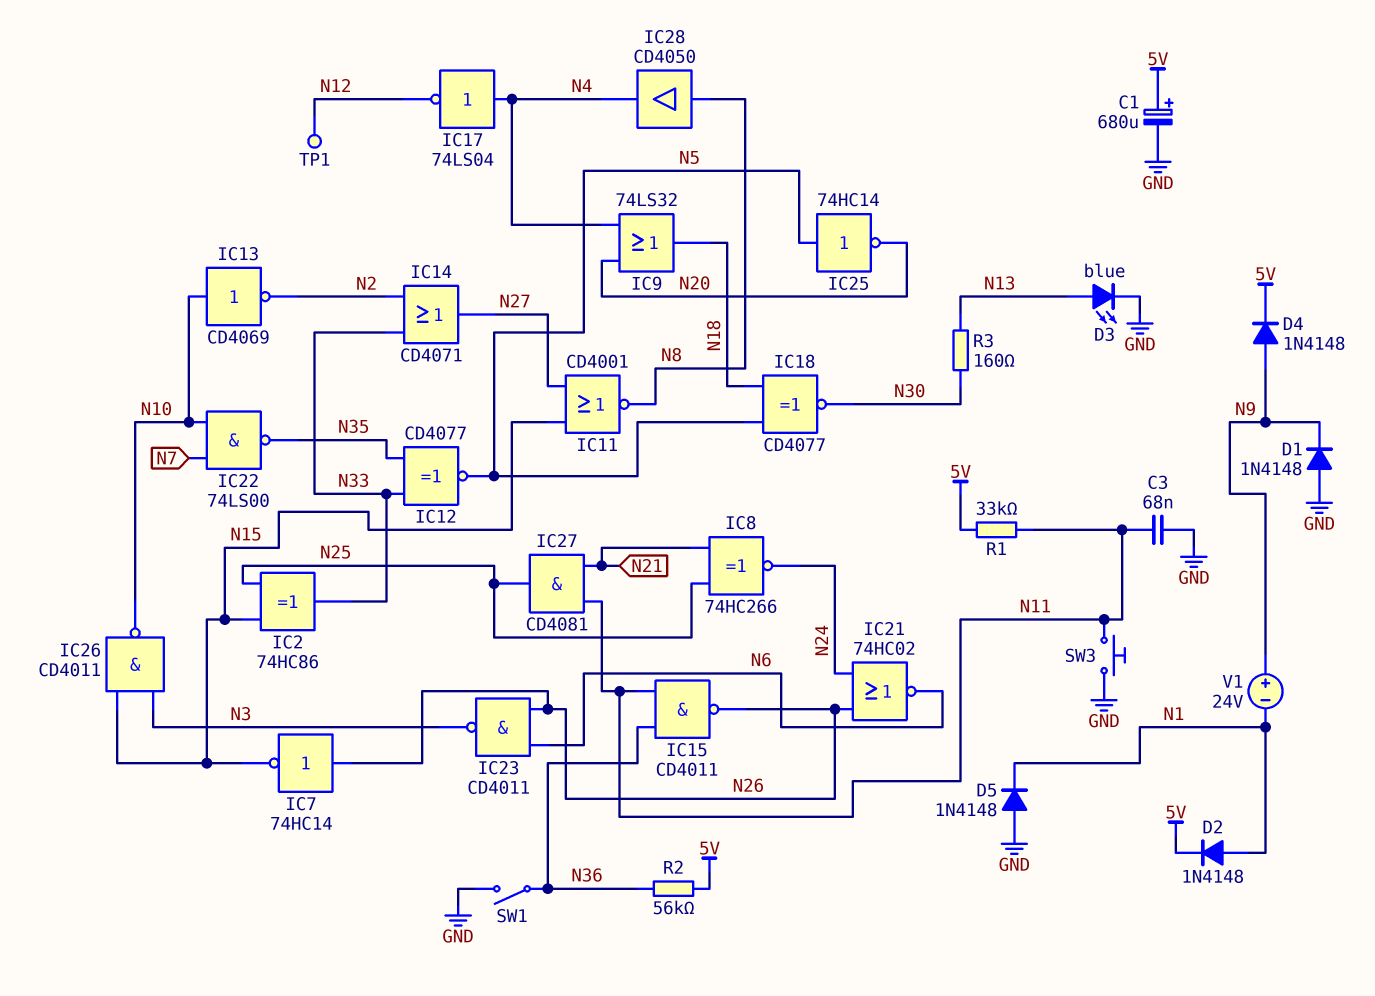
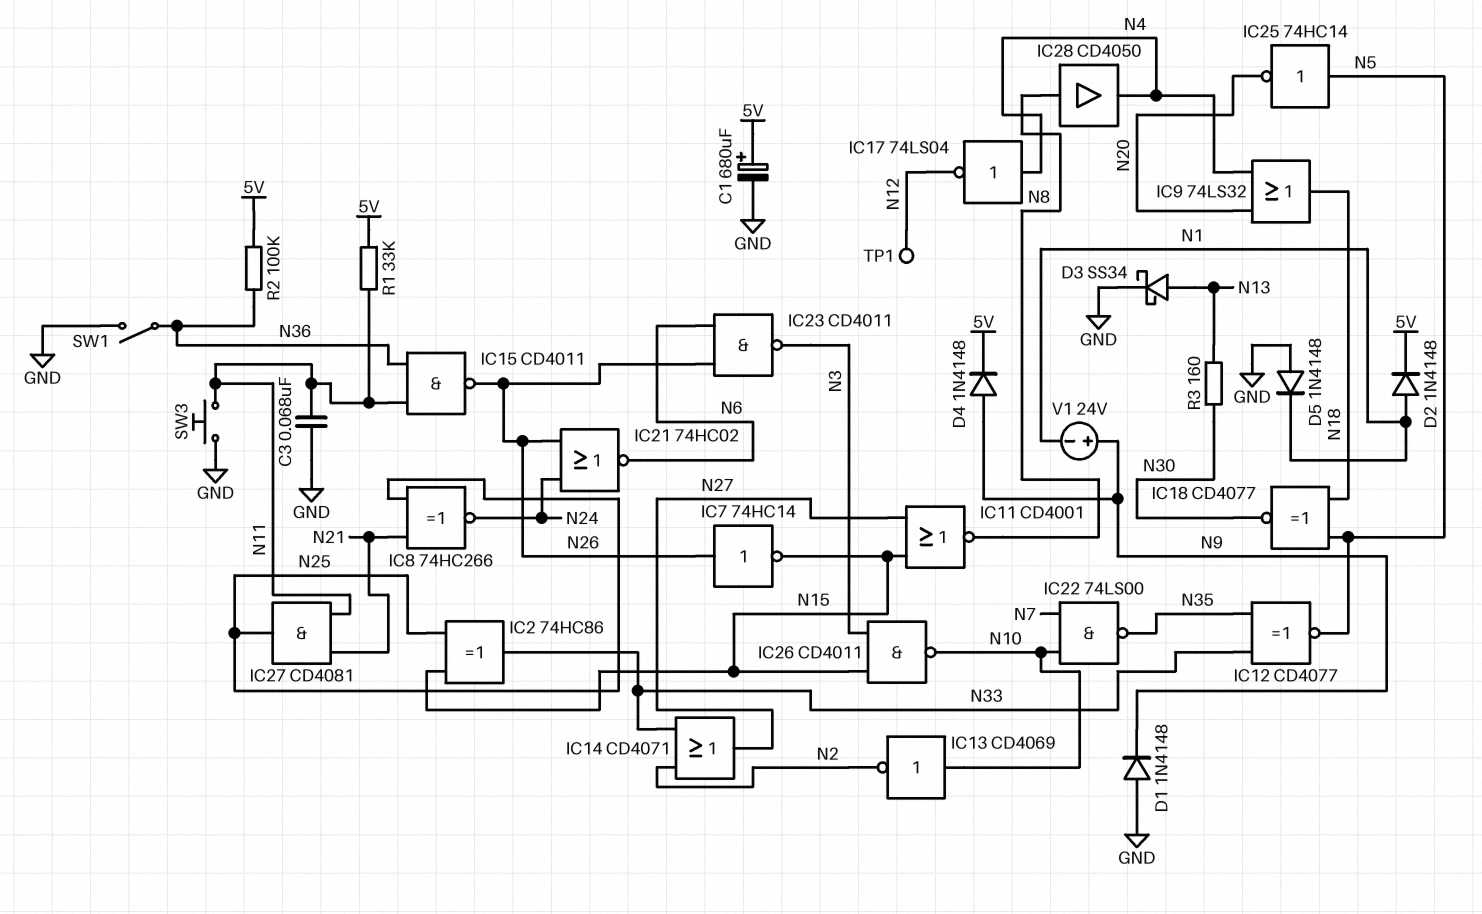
D3: LED blue (A N13, K GND) -> schottky SS34 (A N13, K GND)
R2: 56k (5V, N36) -> 100k (5V, N36)

